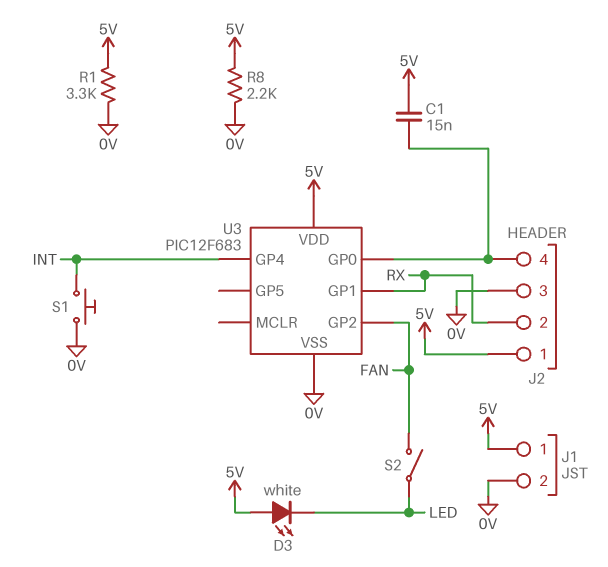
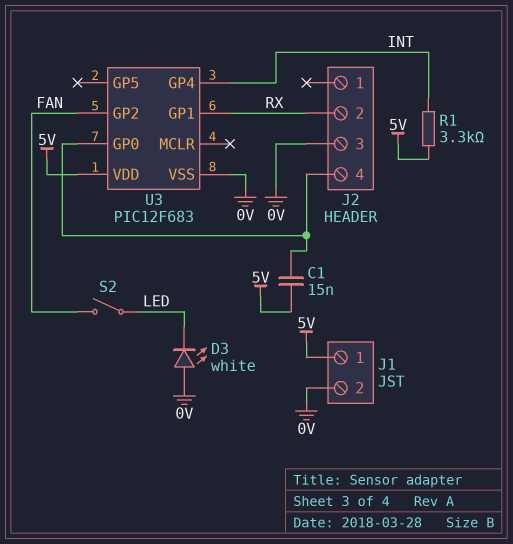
D3: LED white (A 5V, K LED) -> LED white (A 0V, K LED)
J2 pin 1: 5V -> none
R1: 3.3k (0V, 5V) -> 3.3k (5V, INT)
R8: 2.2k (0V, 5V) -> none
S1: button (0V, INT) -> none

